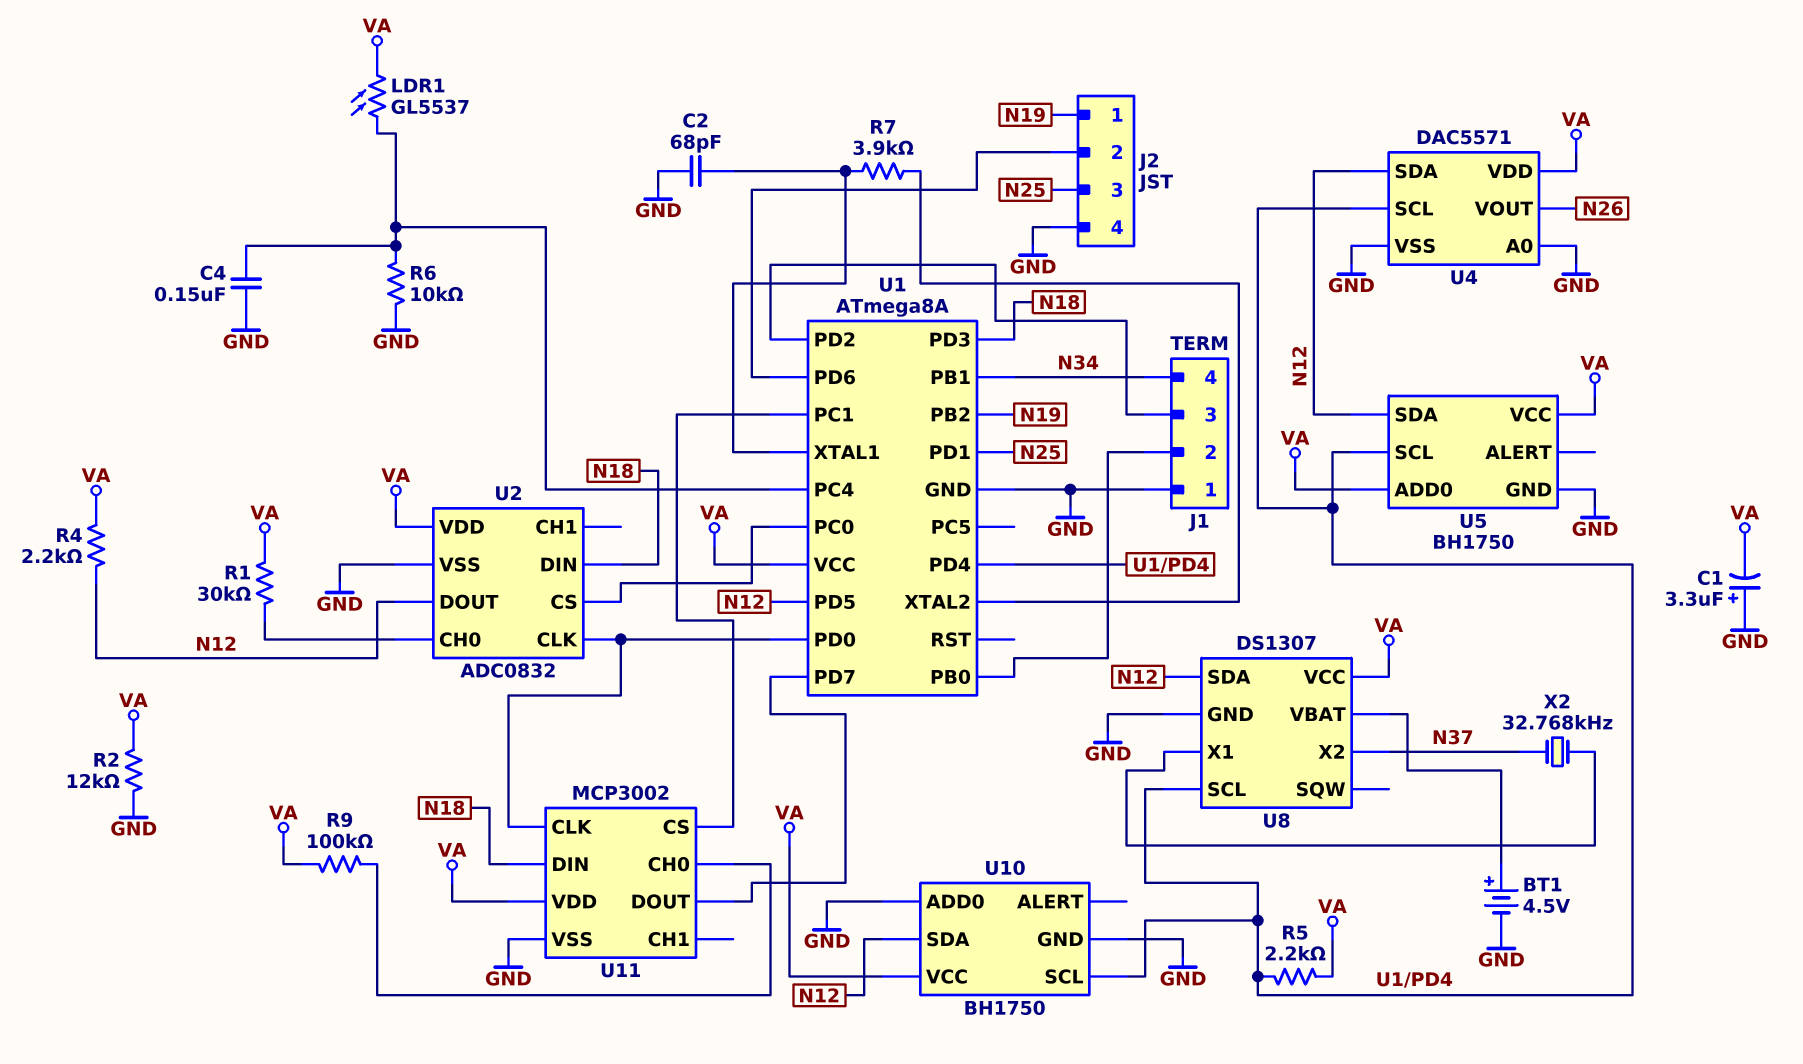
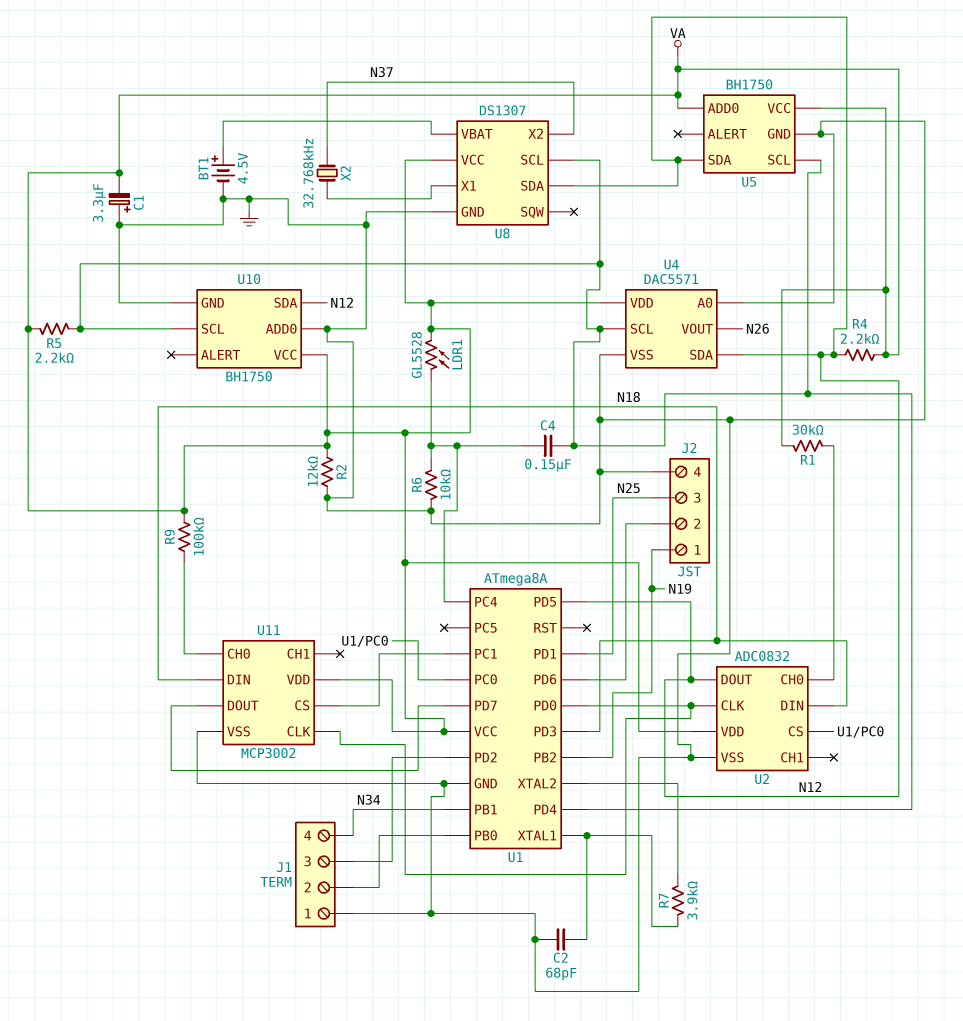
C4: 150nF (GND, U1/PC4) -> 150nF (U1/PC4, U1/PD4)
LDR1: GL5537 (U1/PC4, VA) -> GL5528 (U1/PC4, VA)

